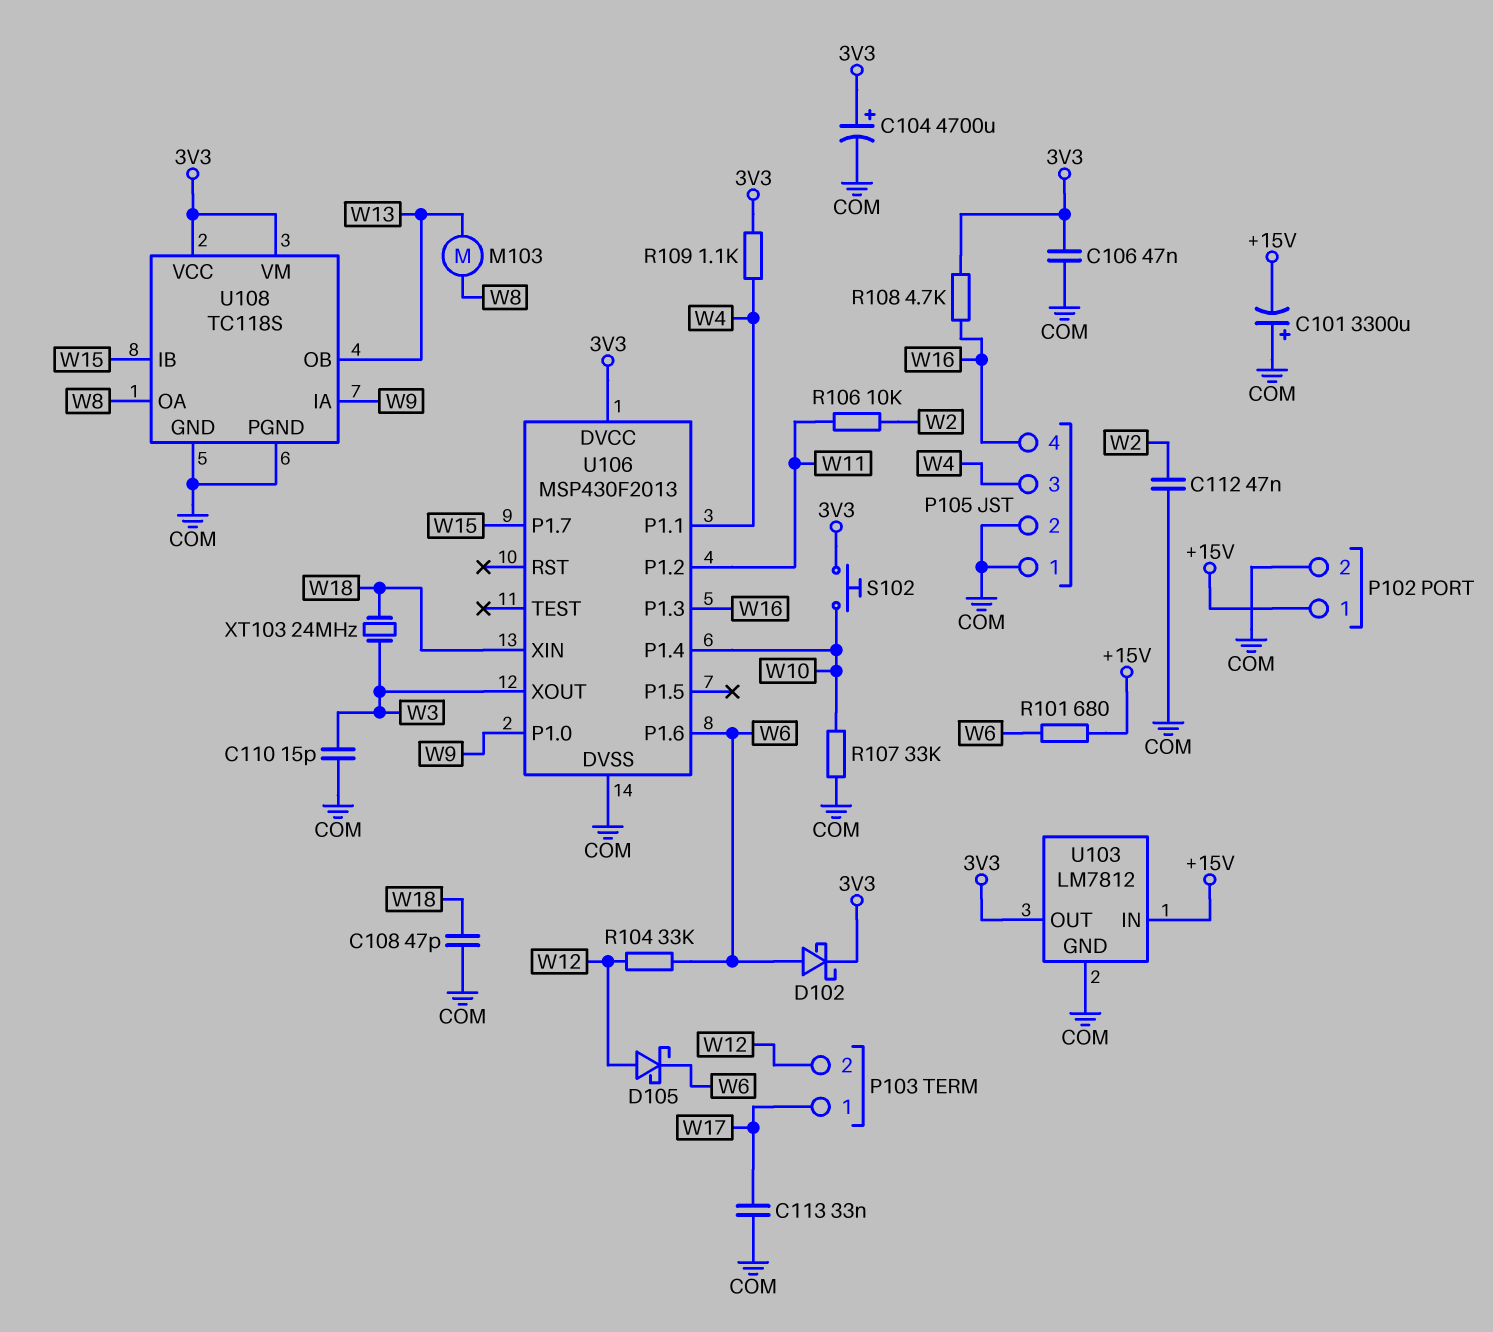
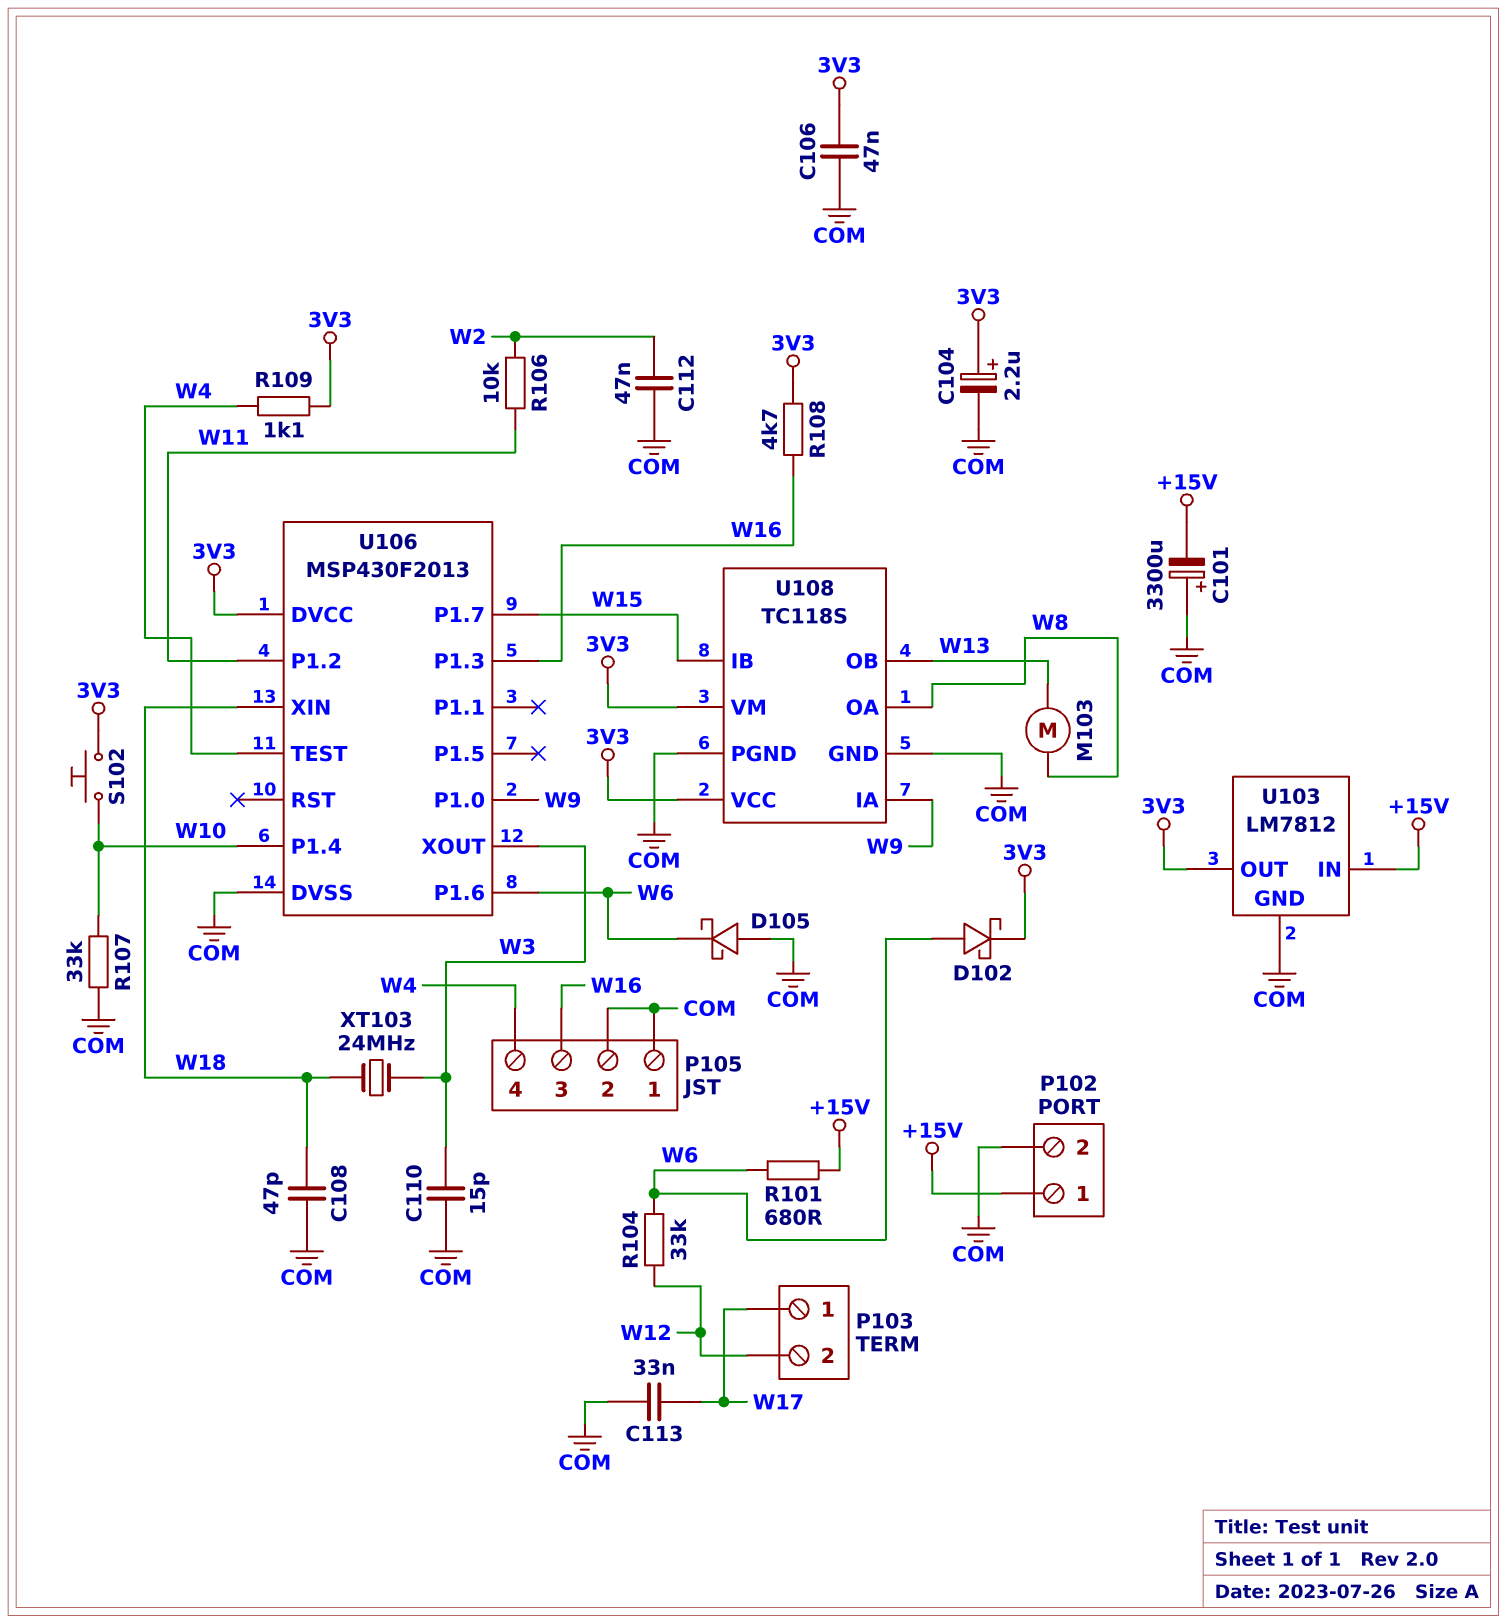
C104: 4700uF (plus 3V3, minus COM) -> 2.2uF (plus 3V3, minus COM)
D105: schottky (A W12, K W6) -> schottky (A COM, K W6)
P105 pin 3: W4 -> W16
P105 pin 4: W16 -> W4
U106 pin P1.1: W4 -> none
U106 pin TEST: none -> W4

